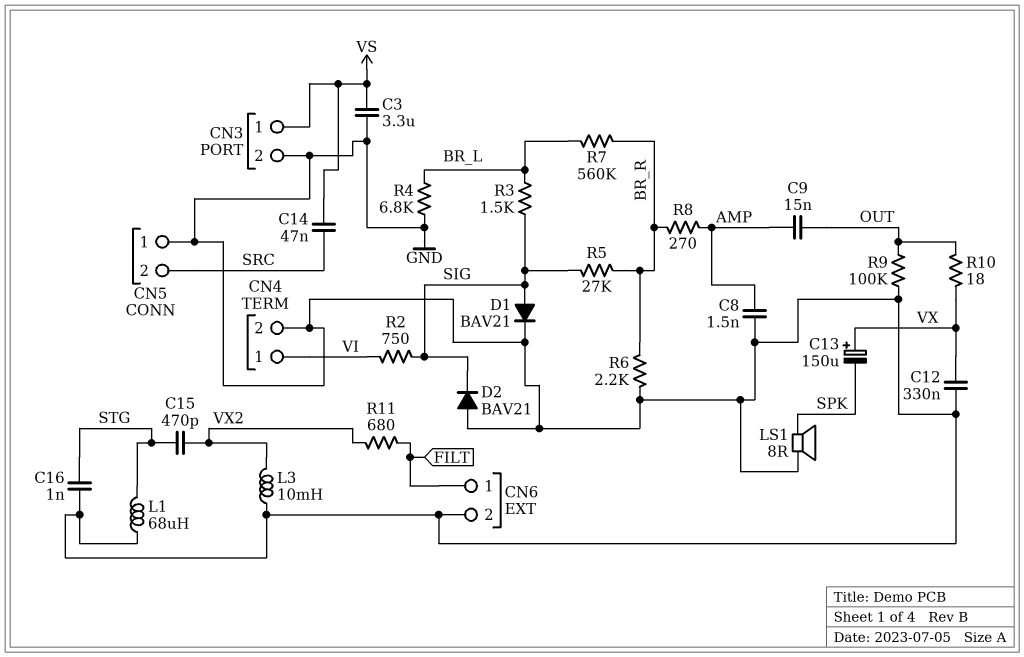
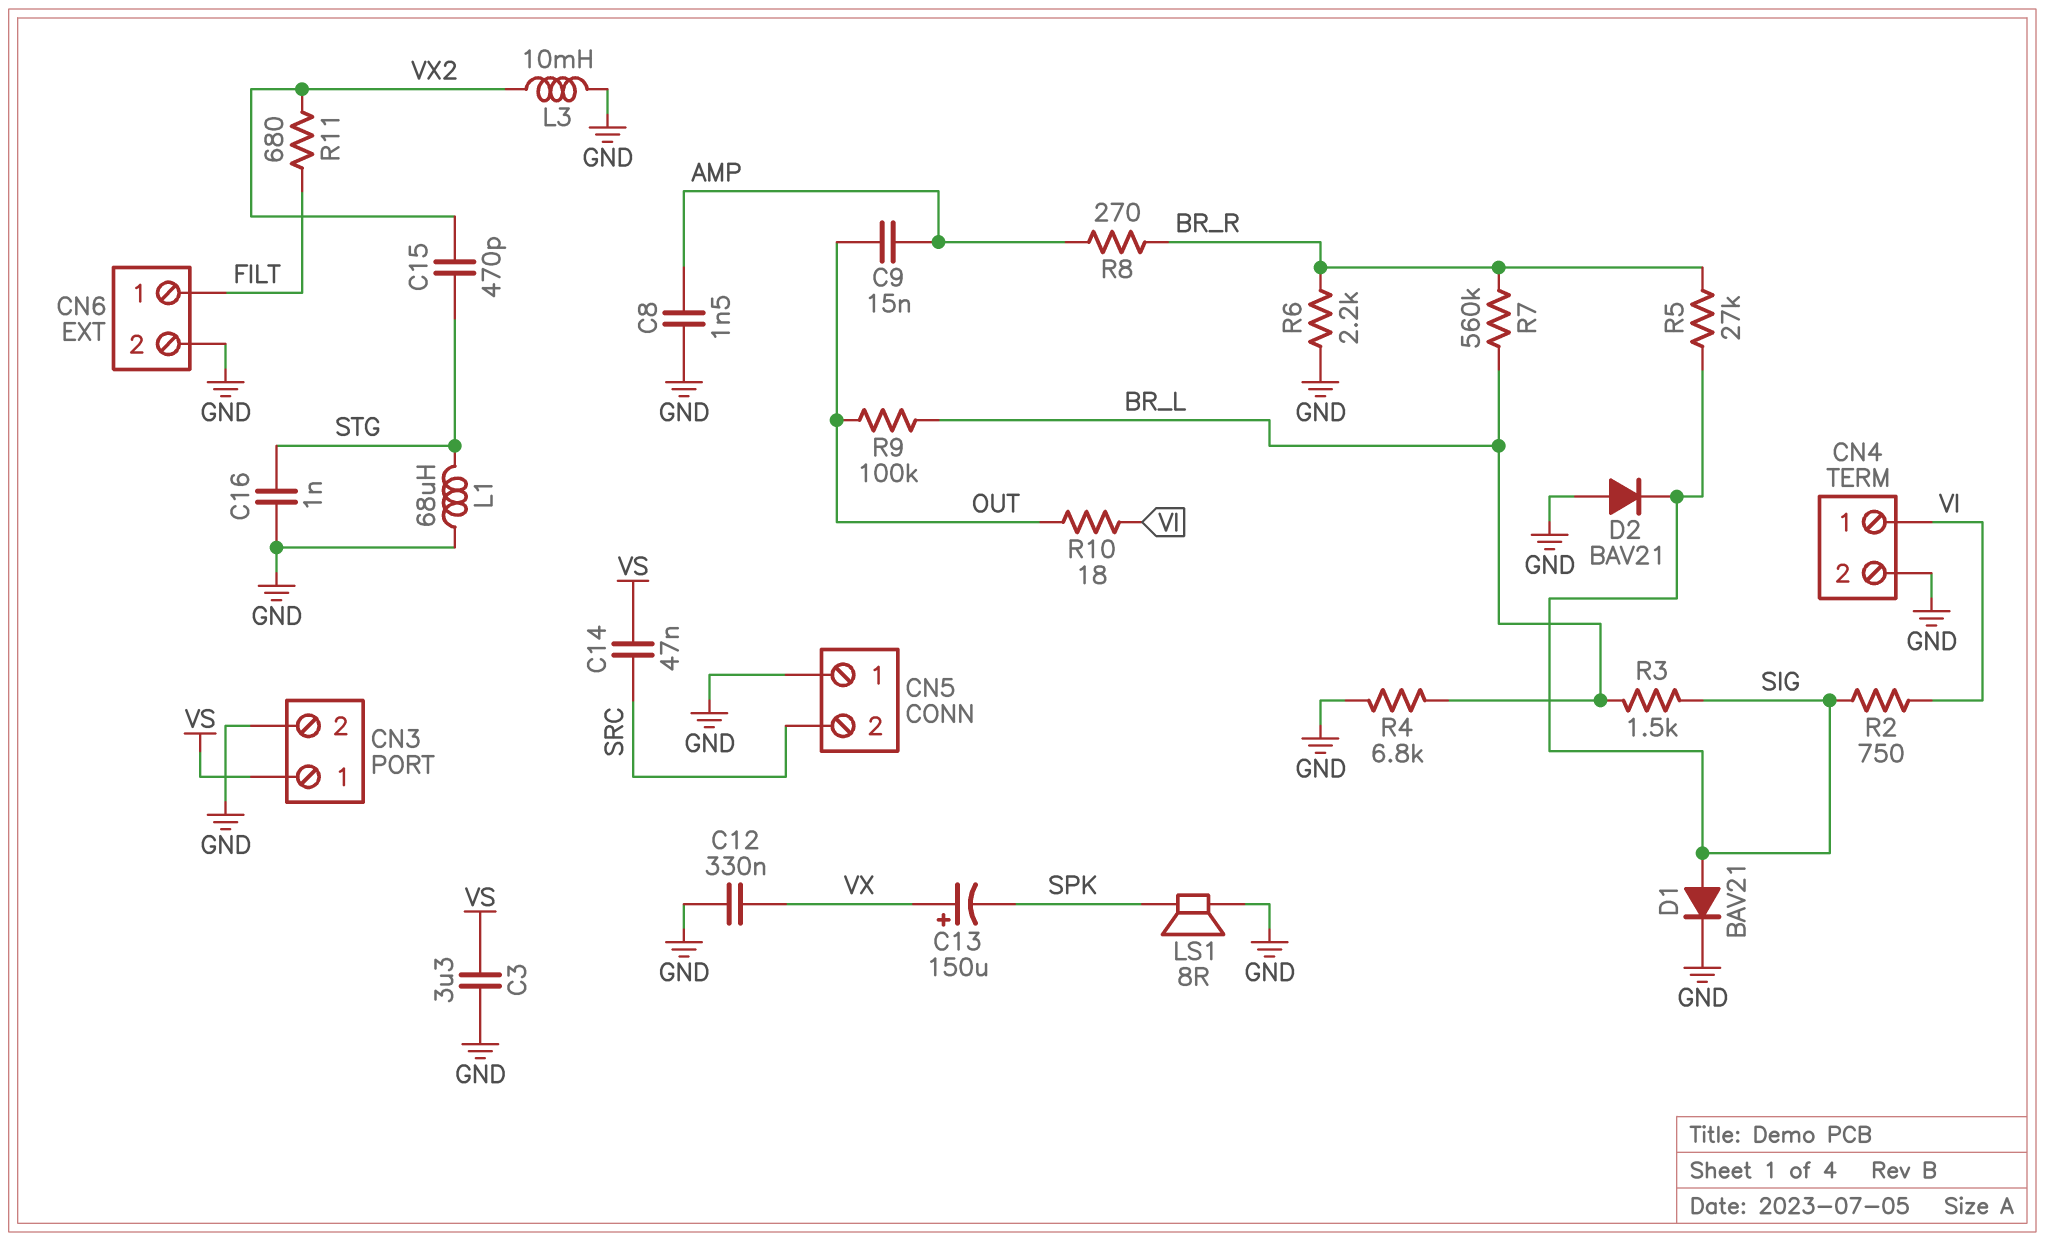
R9: 100k (GND, OUT) -> 100k (BR_L, OUT)
R10: 18 (OUT, VX) -> 18 (OUT, VI)

